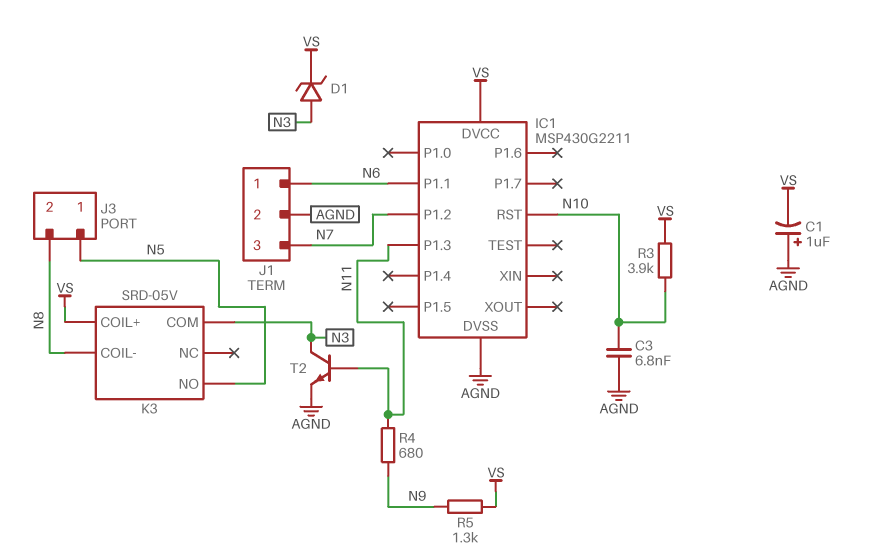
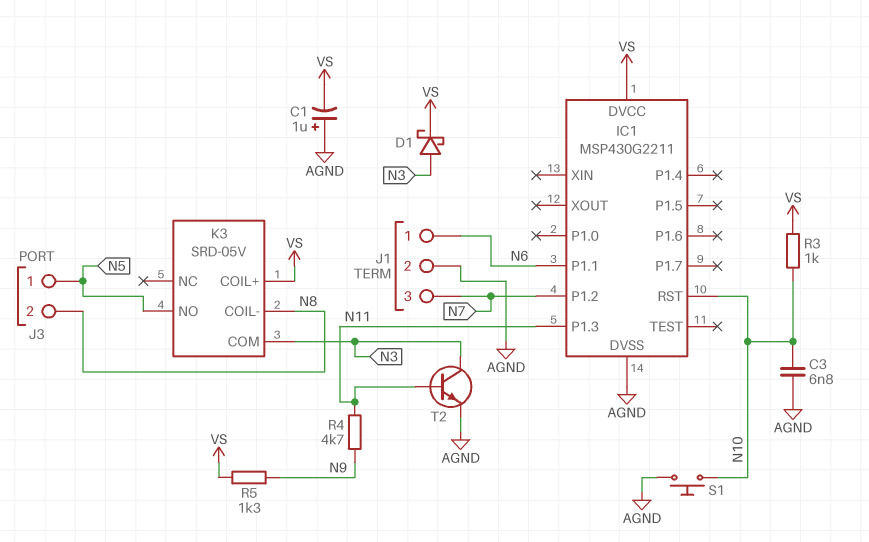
D1: zener (A N3, K VS) -> schottky (A N3, K VS)
R3: 3.9k (N10, VS) -> 1k (N10, VS)
R4: 680 (N9, N11) -> 4.7k (N9, N11)
S1: none -> button (AGND, N10)

